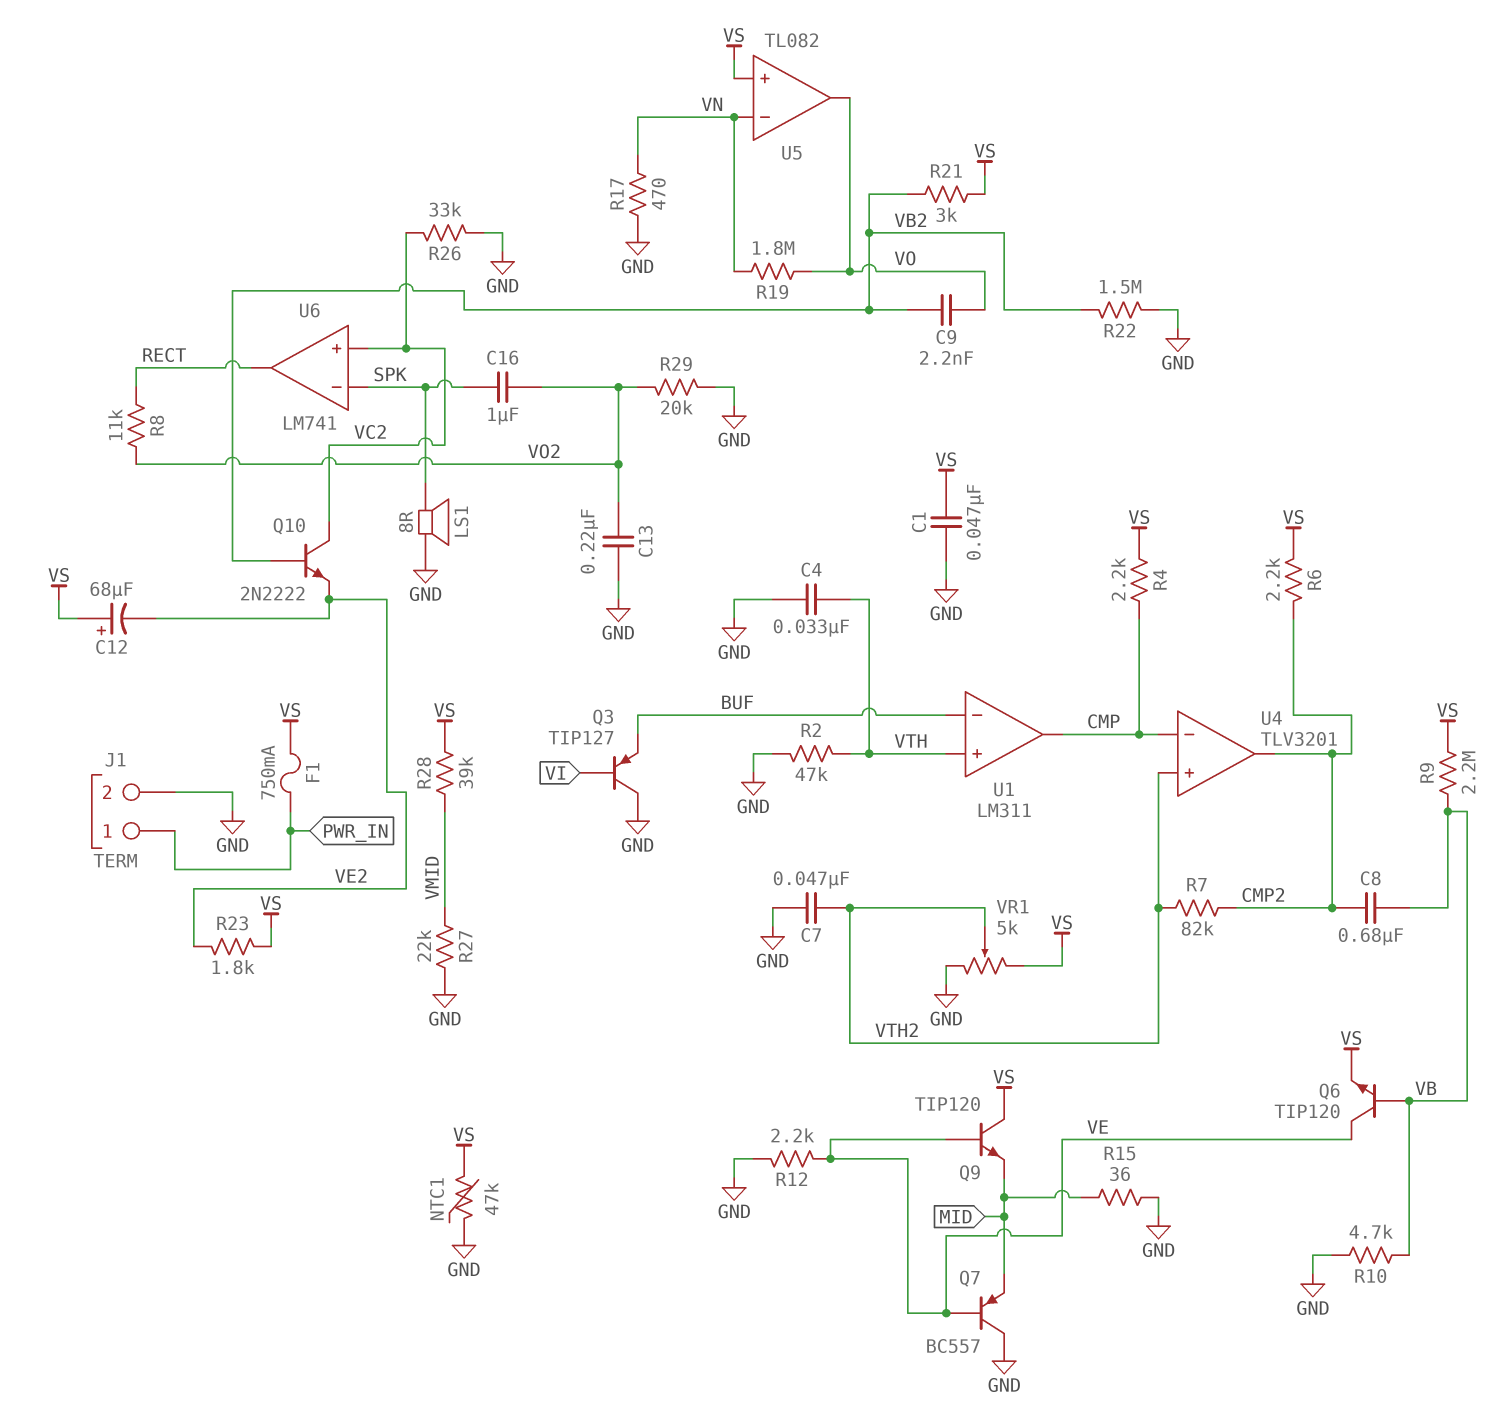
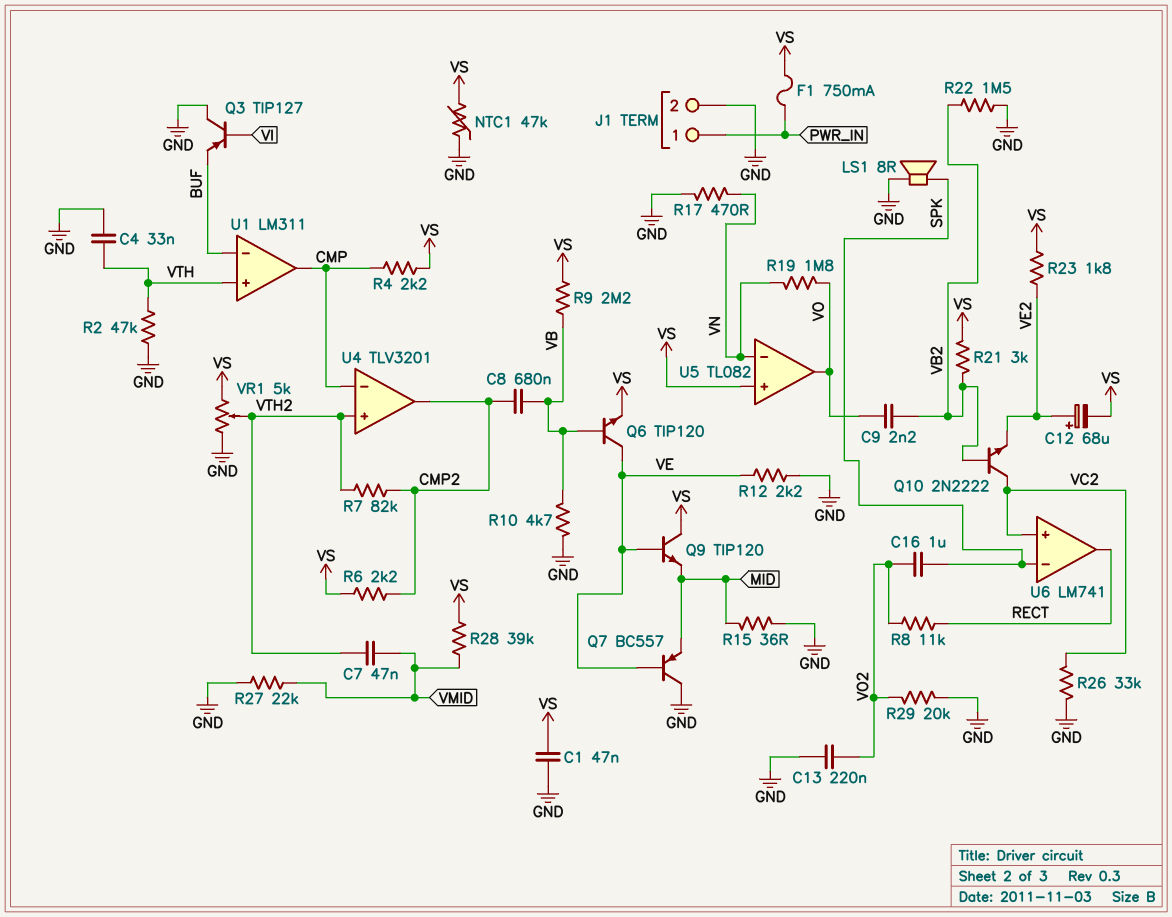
C7: 47nF (GND, VTH2) -> 47nF (VMID, VTH2)
C12: 68uF (plus VS, minus VE2) -> 68uF (plus VE2, minus VS)

